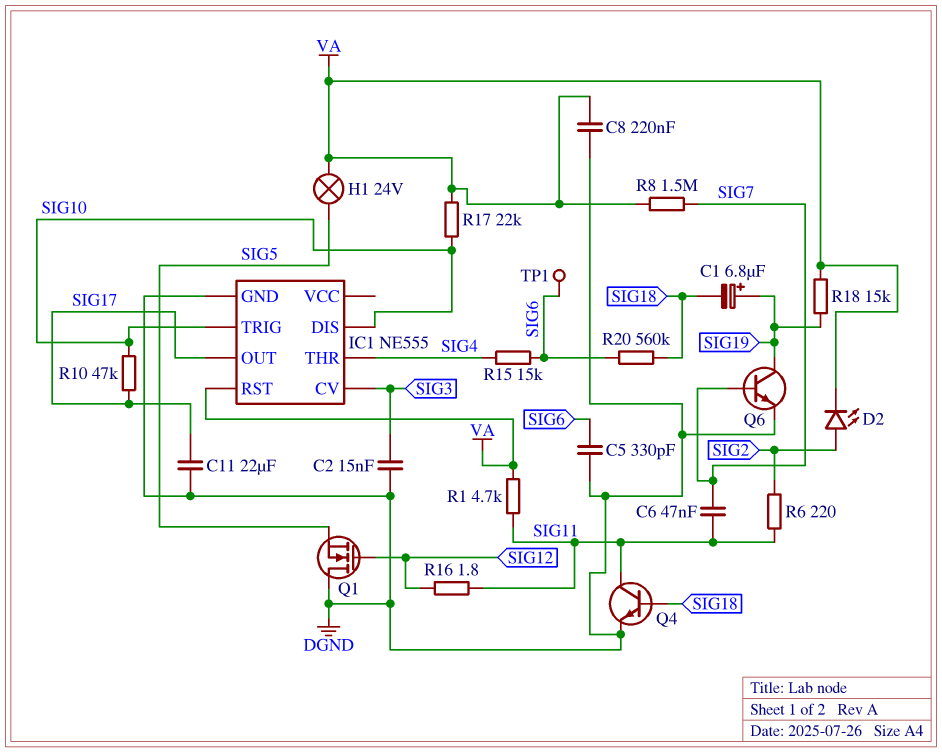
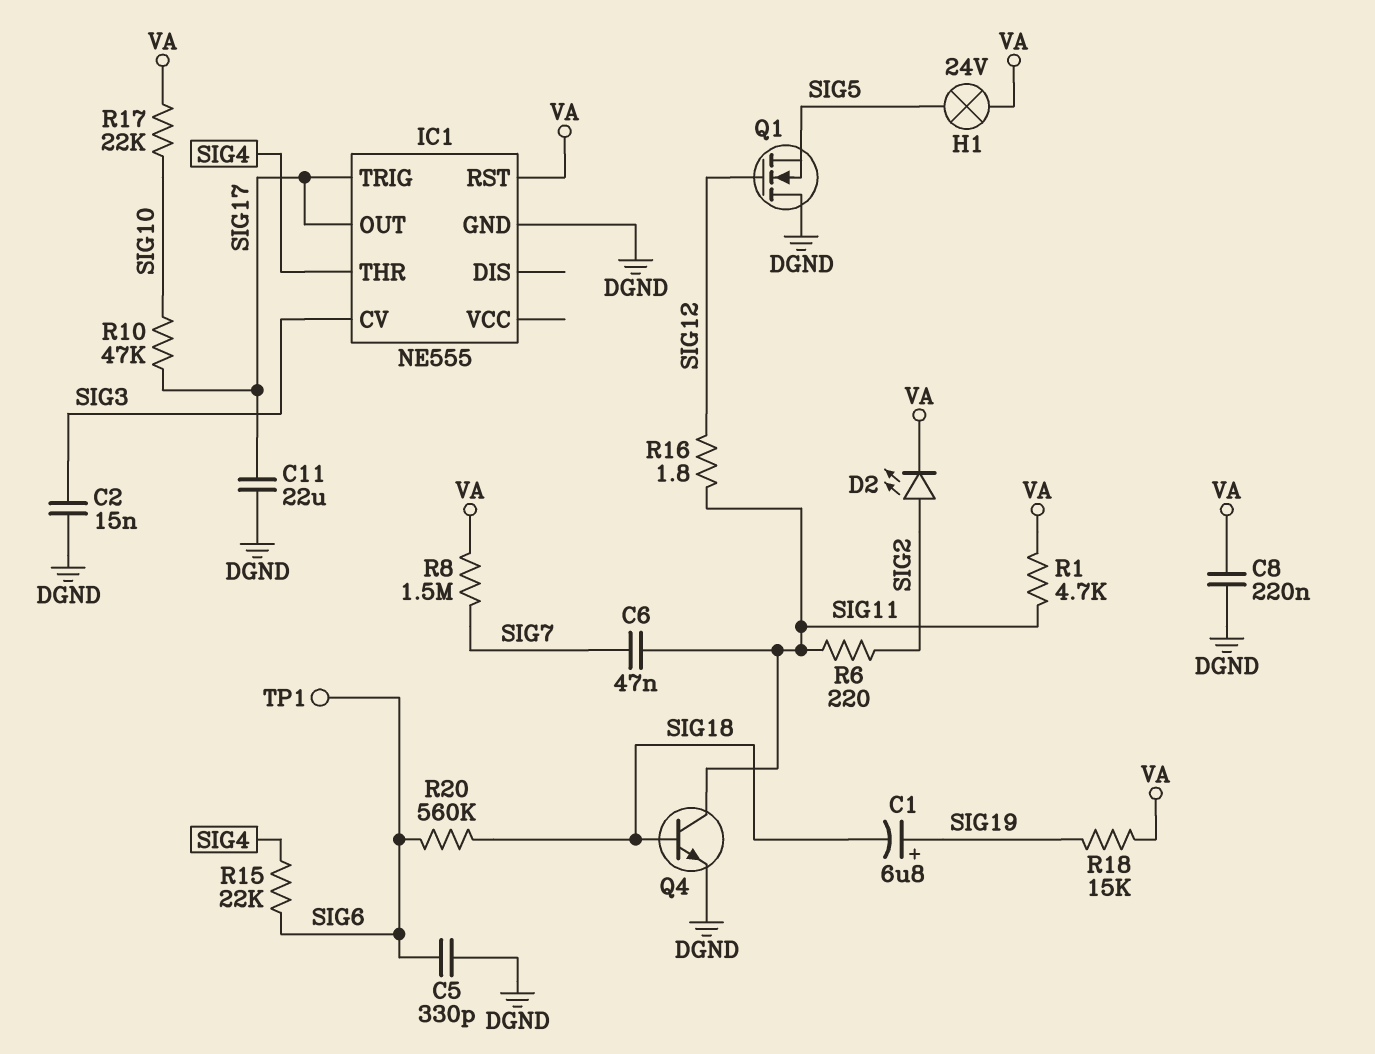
IC1 pin DIS: SIG10 -> none
IC1 pin TRIG: SIG10 -> SIG17
Q6: NPN (B SIG7, C SIG19, E DGND) -> none
R15: 15k (SIG4, SIG6) -> 22k (SIG4, SIG6)

